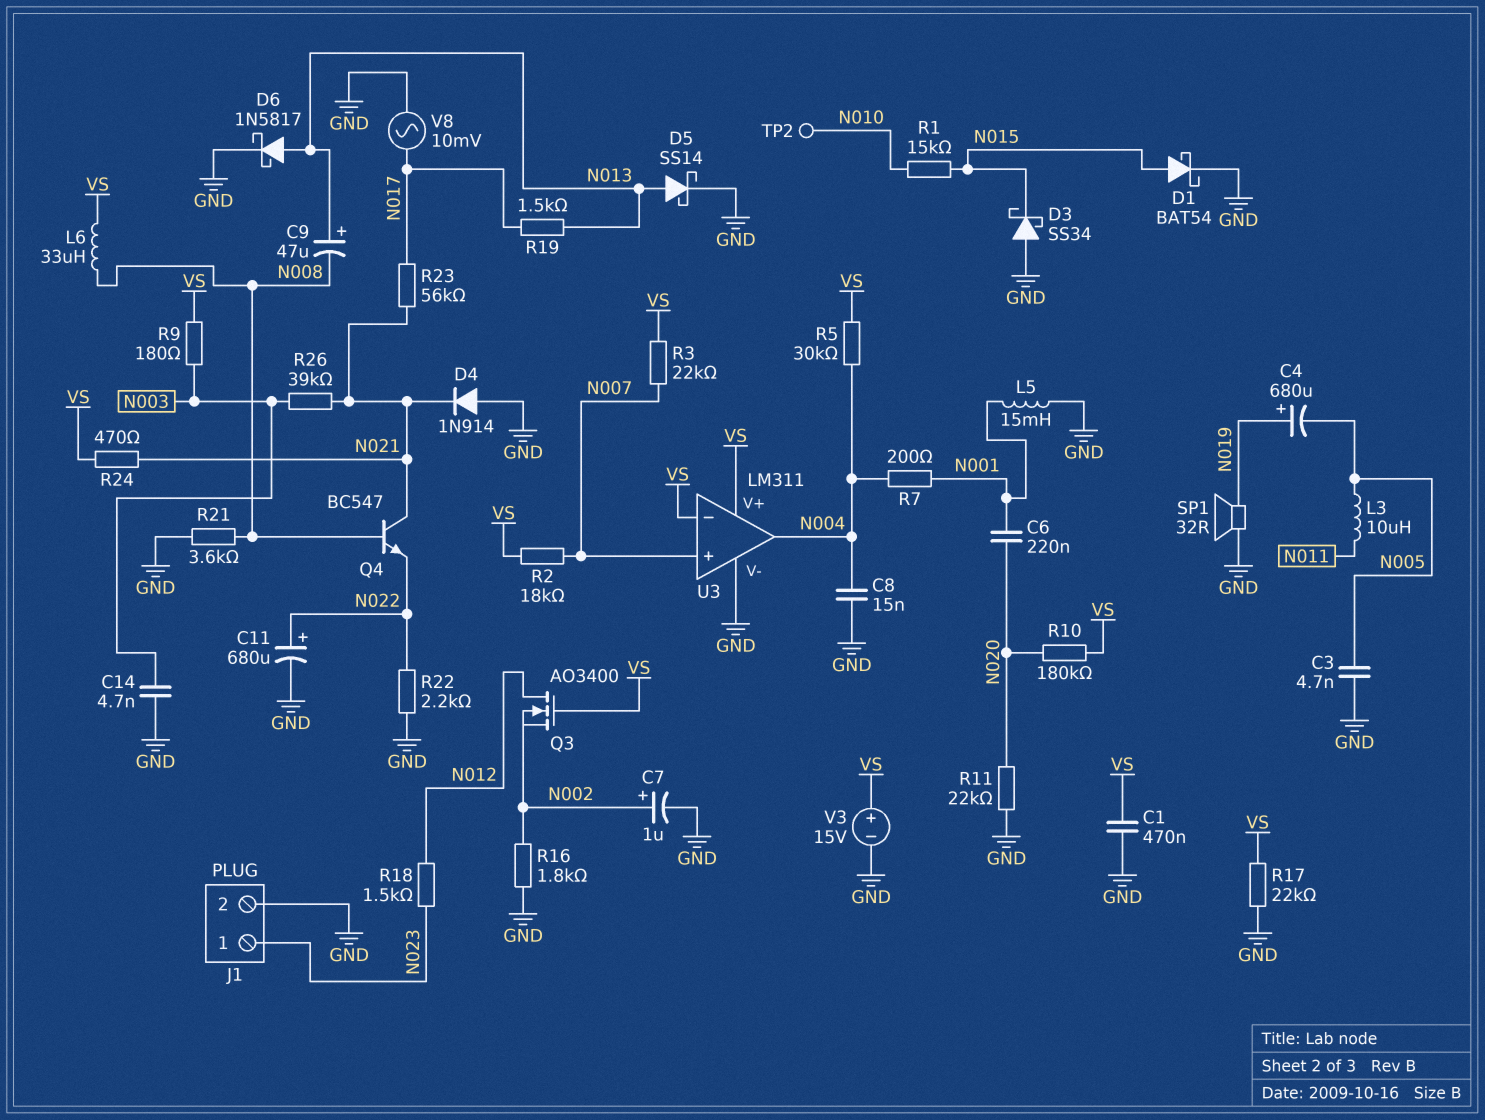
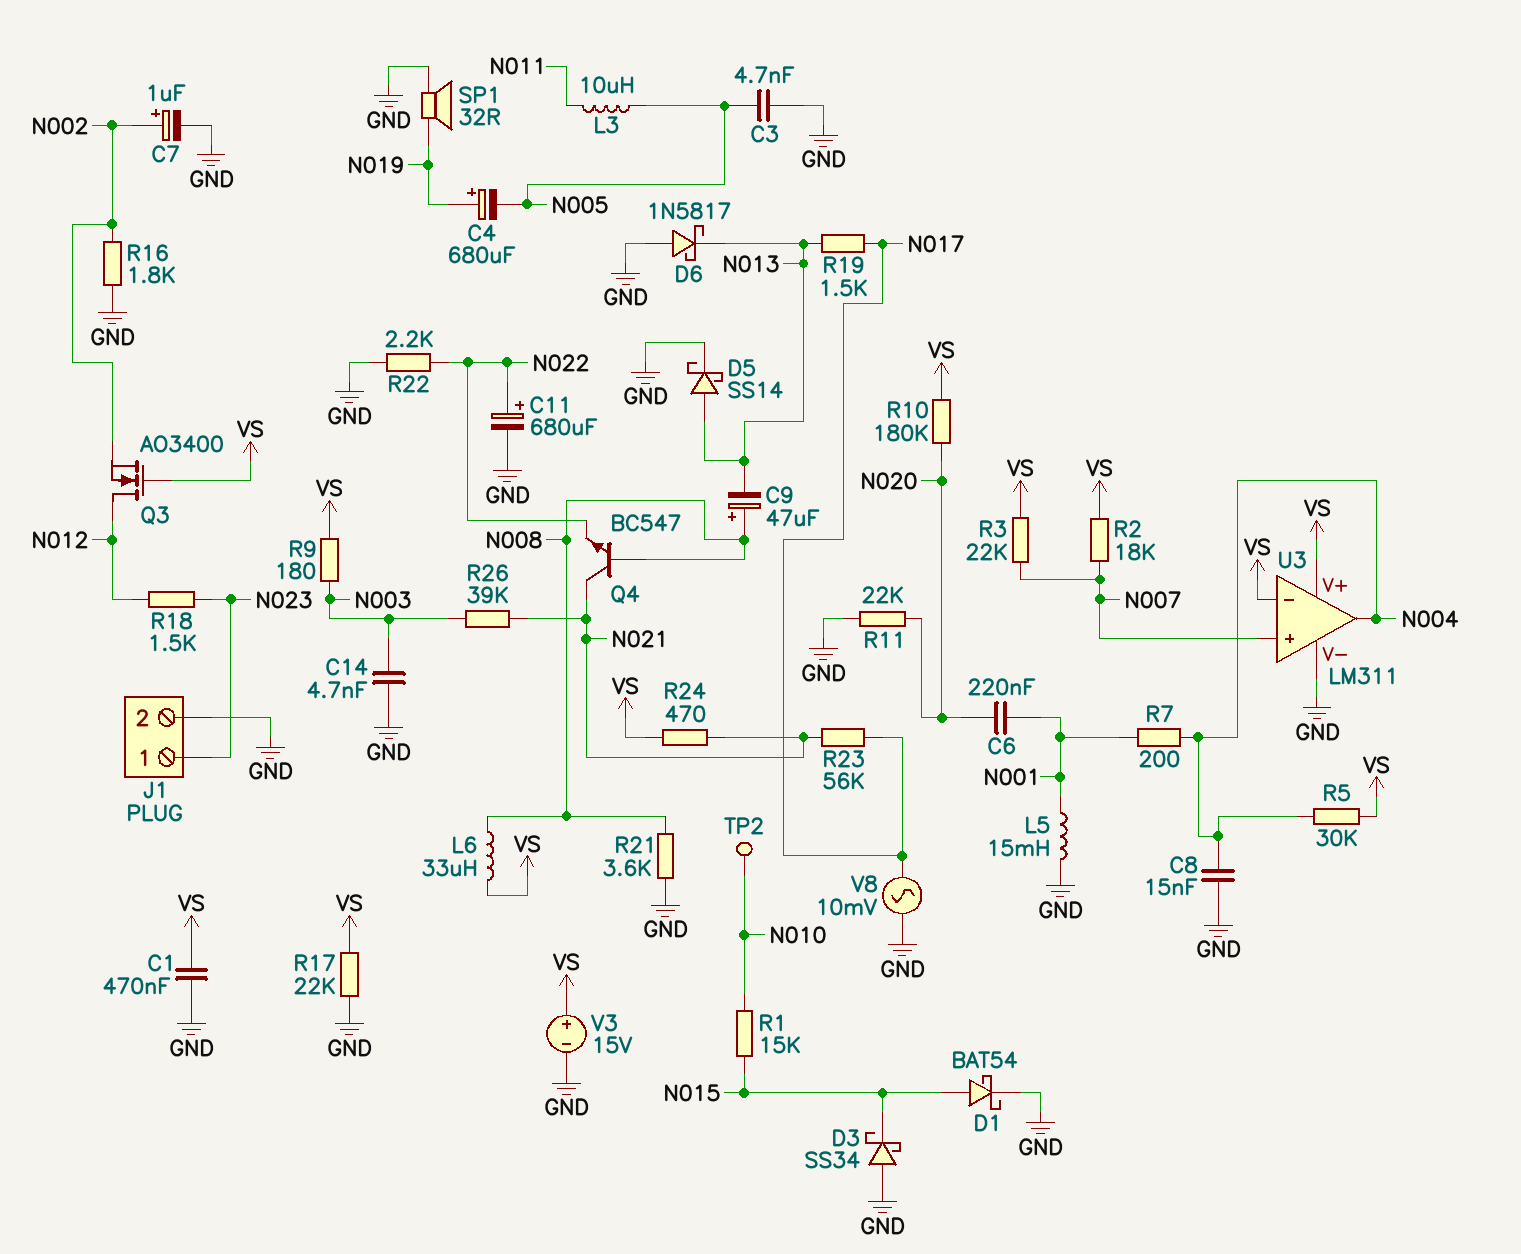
C9: 47uF (plus N013, minus N008) -> 47uF (plus N008, minus N013)
D4: diode 1N914 (A GND, K N021) -> none
D6: schottky 1N5817 (A N013, K GND) -> schottky 1N5817 (A GND, K N013)

